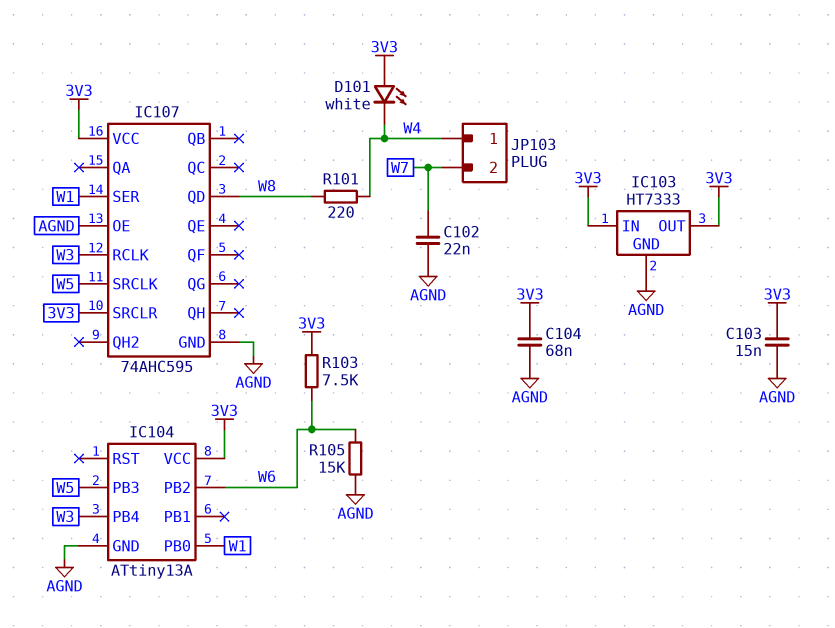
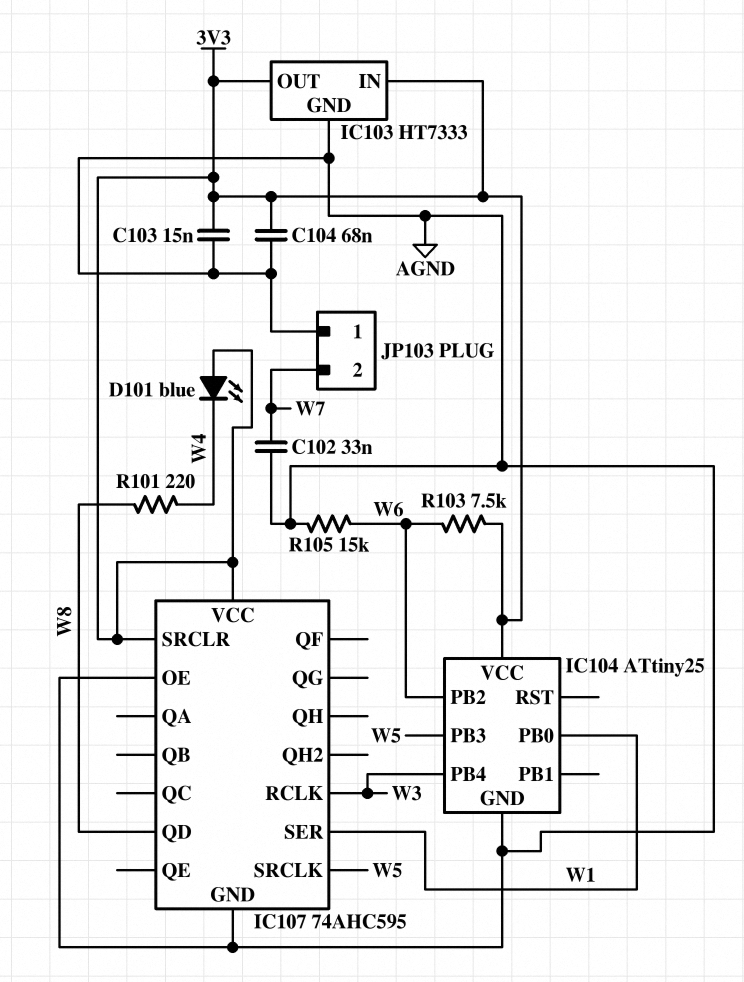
C102: 22nF (AGND, W7) -> 33nF (AGND, W7)
D101: LED white (A 3V3, K W4) -> LED blue (A 3V3, K W4)
IC104: ATtiny13A -> ATtiny25
JP103 pin 1: W4 -> AGND

